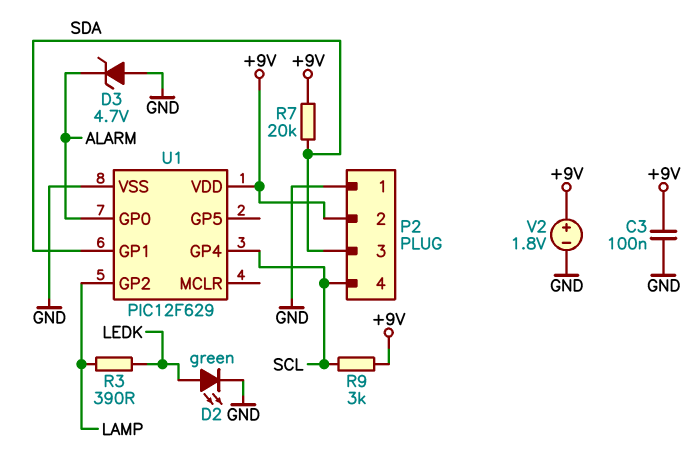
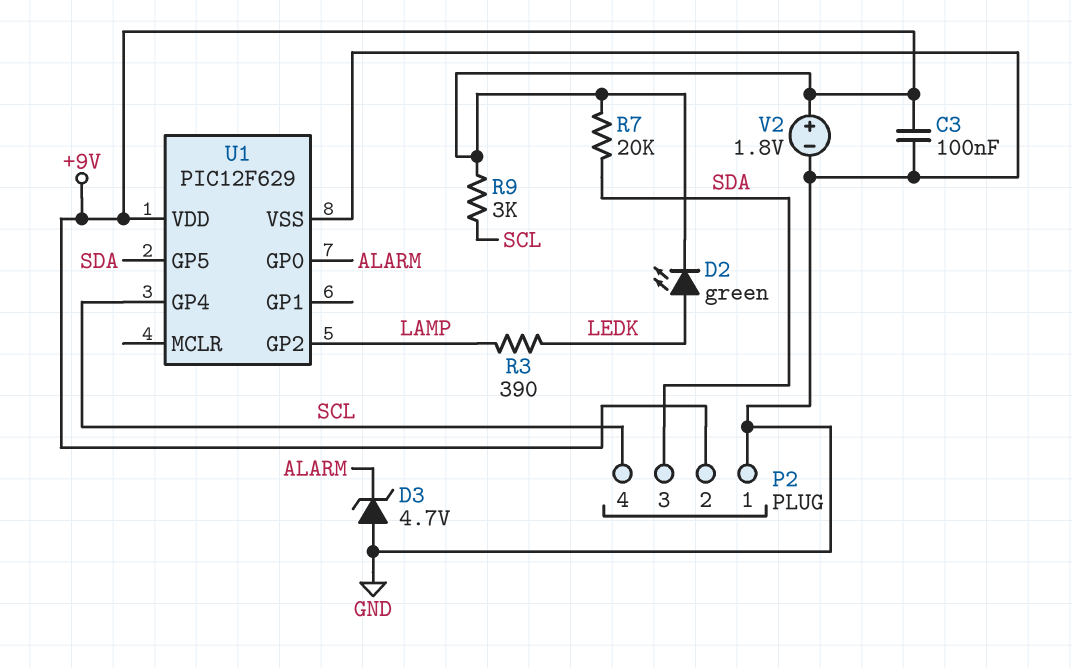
D2: LED green (A LEDK, K GND) -> LED green (A LEDK, K +9V)
U1 pin GP1: SDA -> none
U1 pin GP5: none -> SDA

